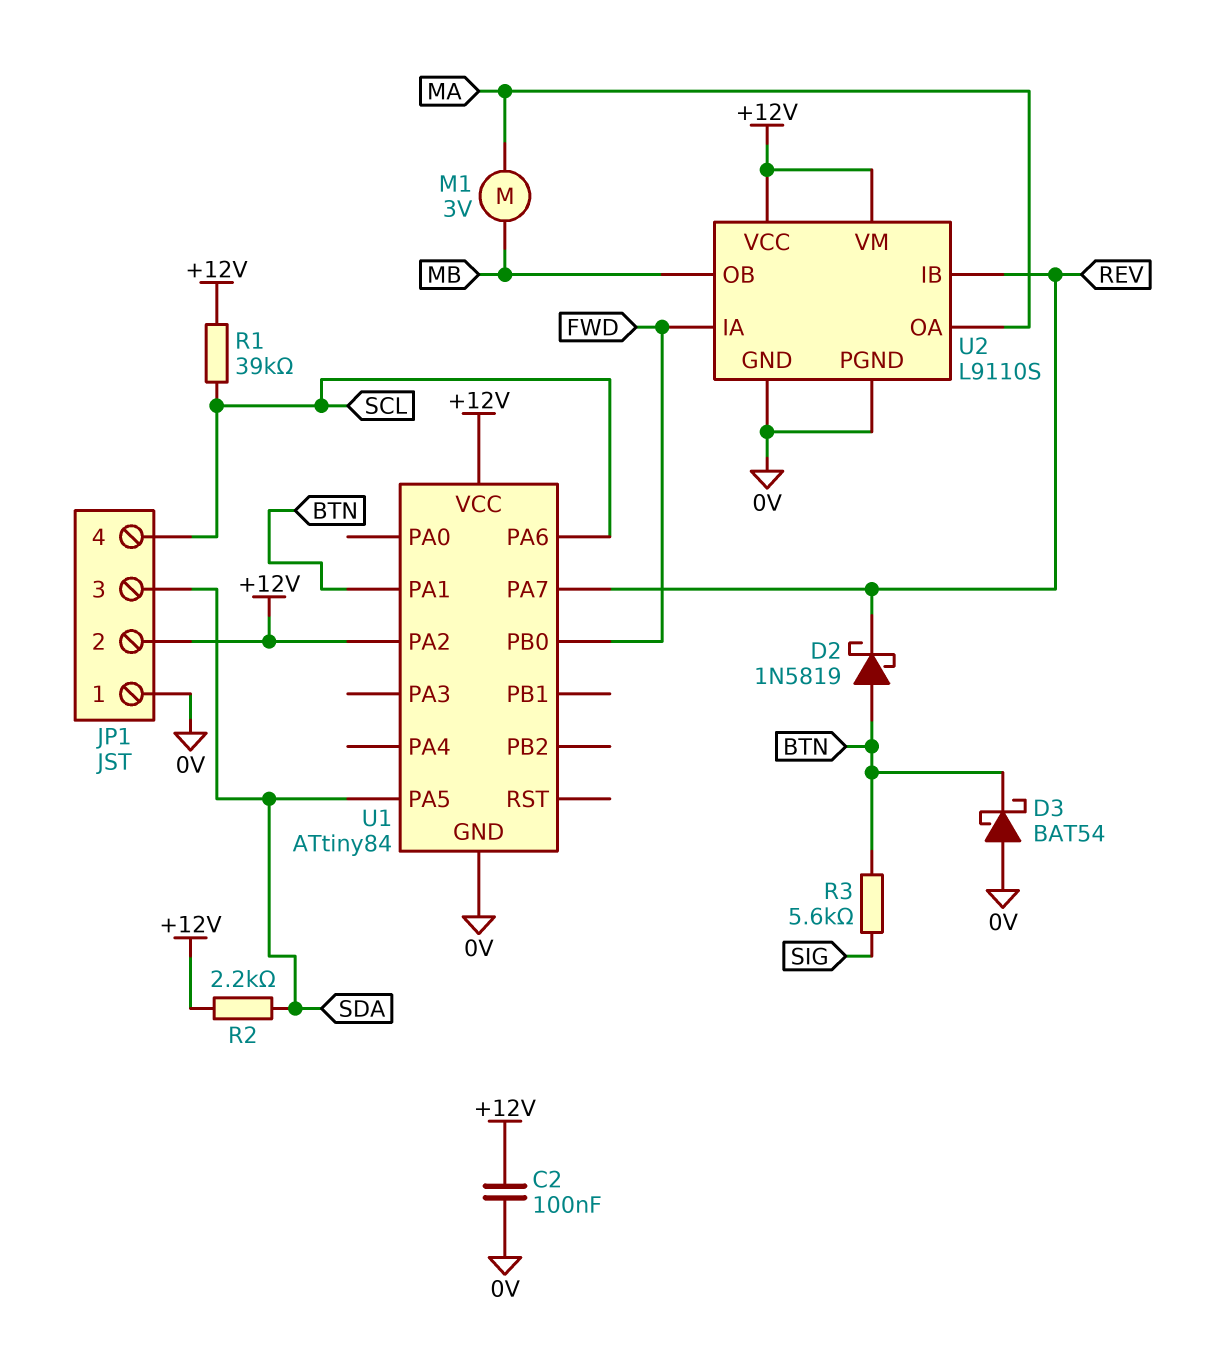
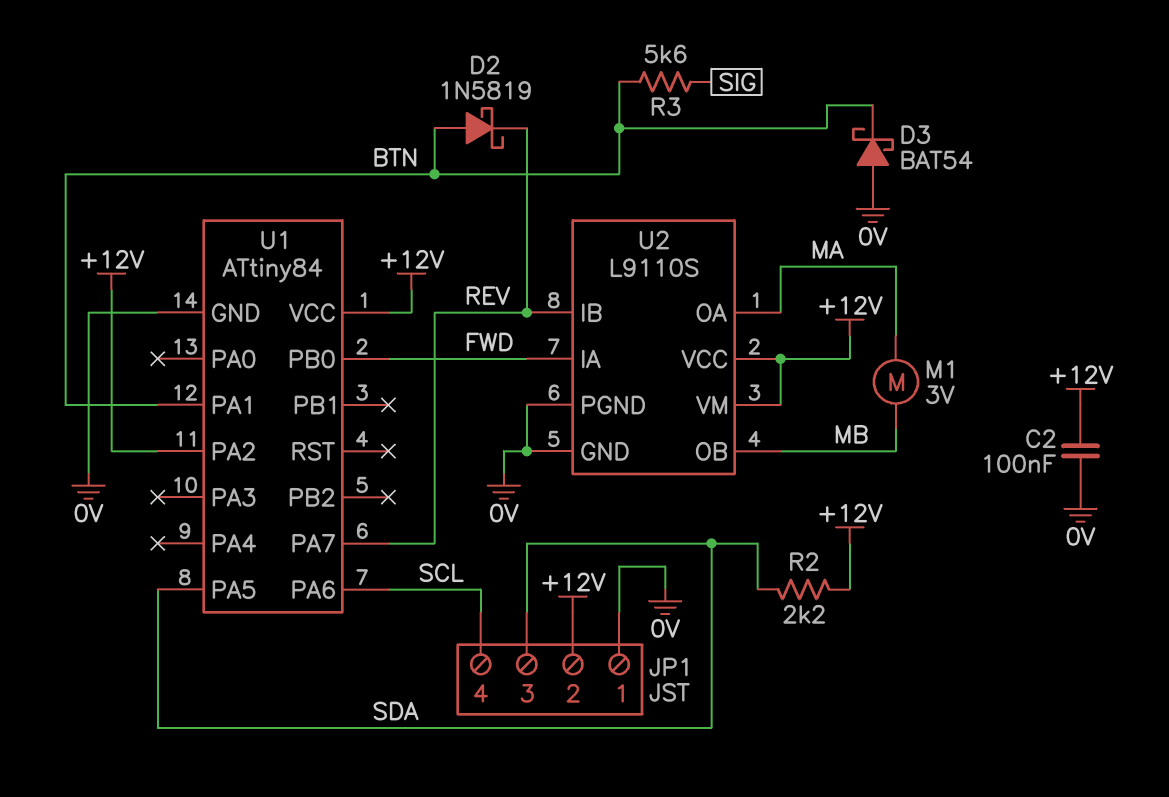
R1: 39k (+12V, SCL) -> none

